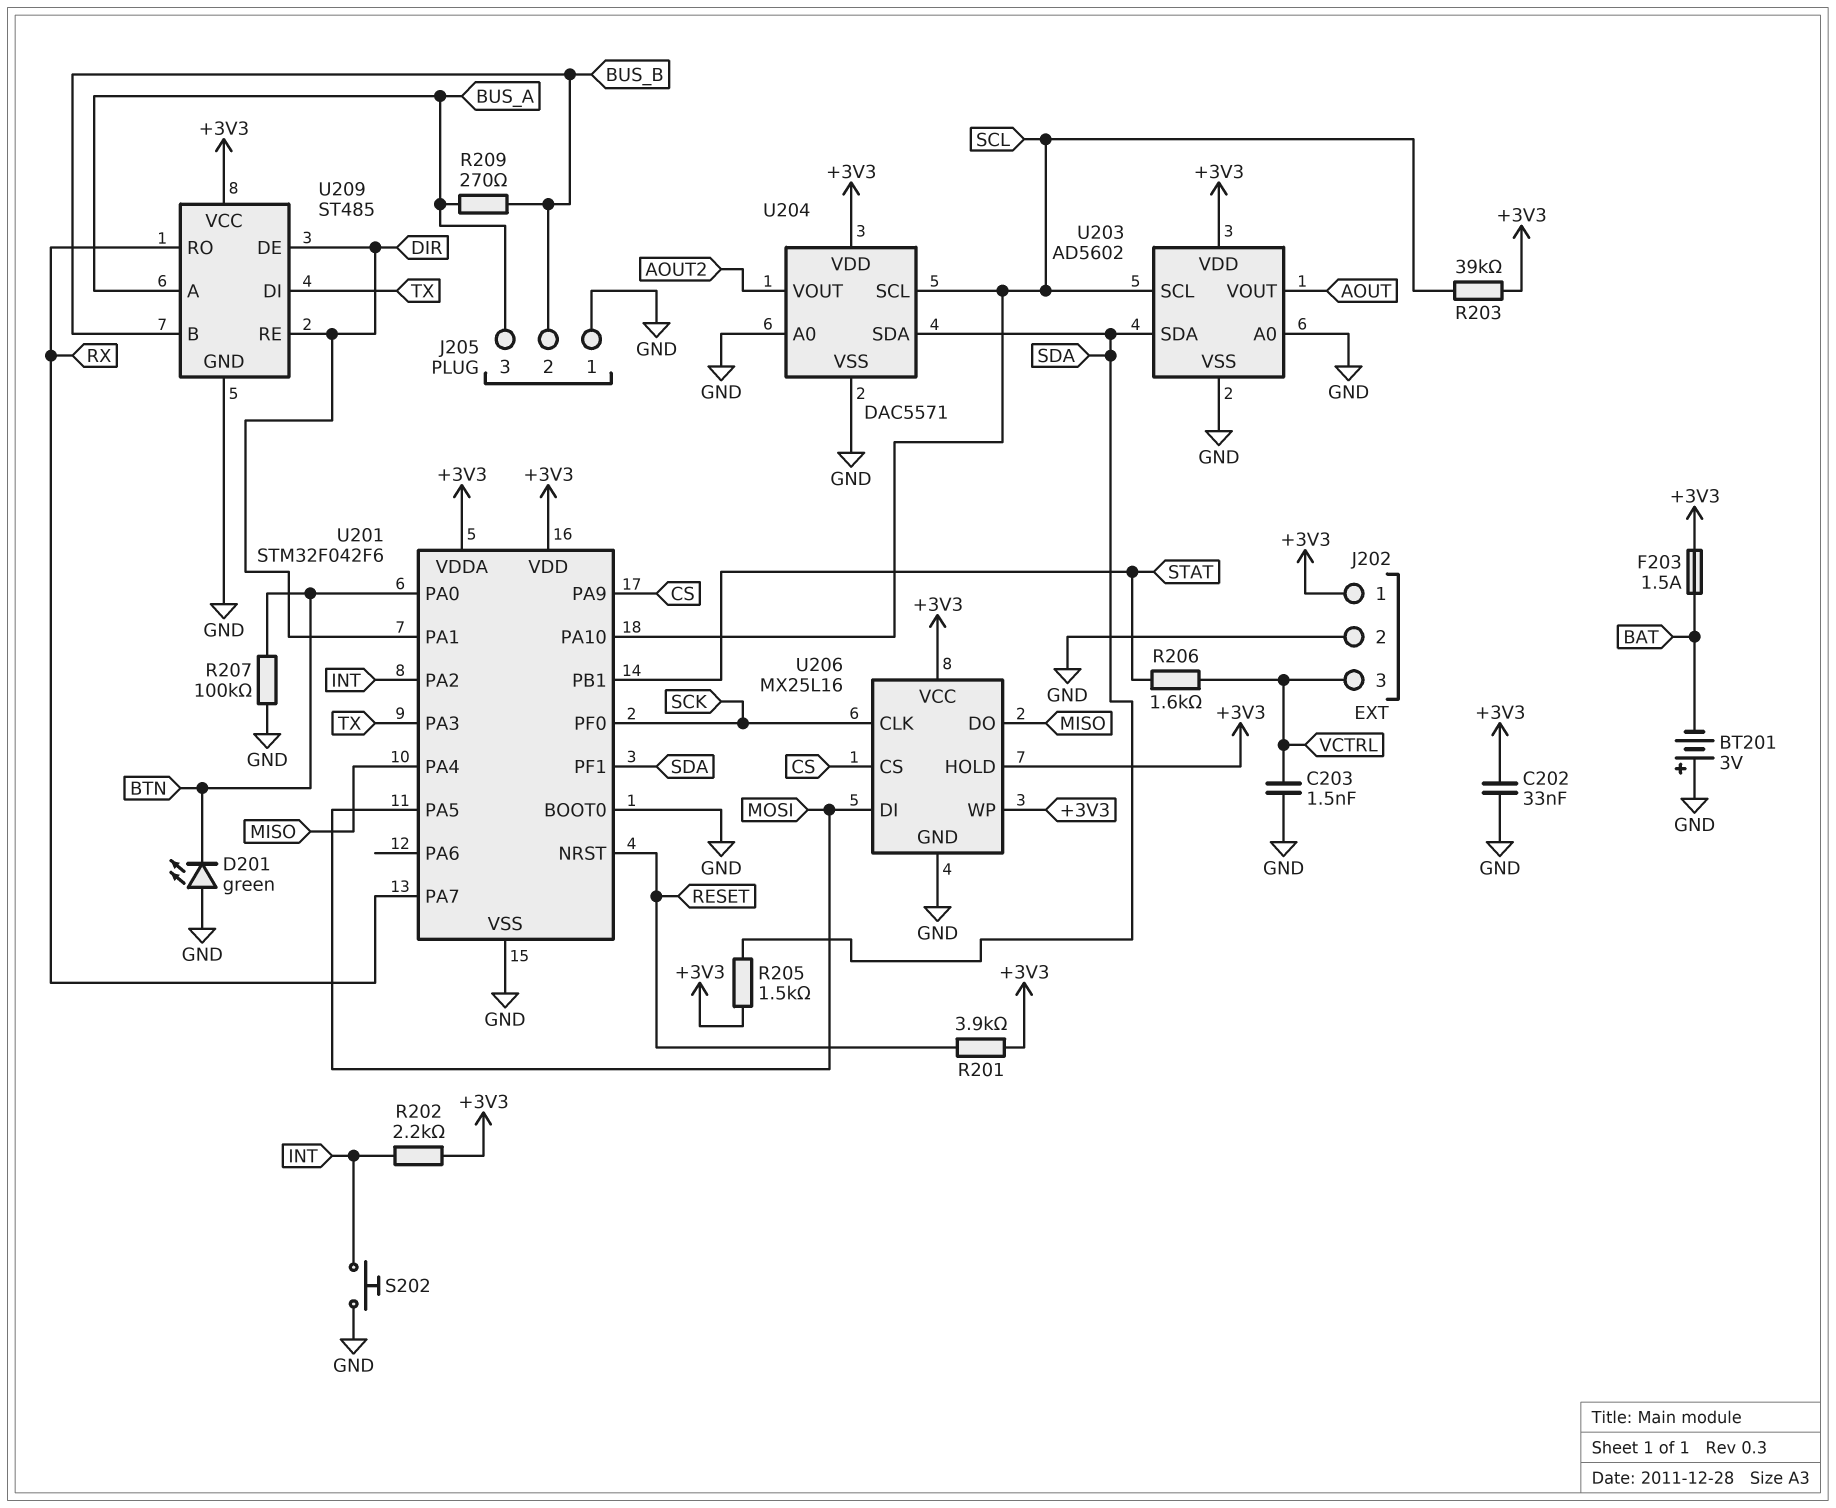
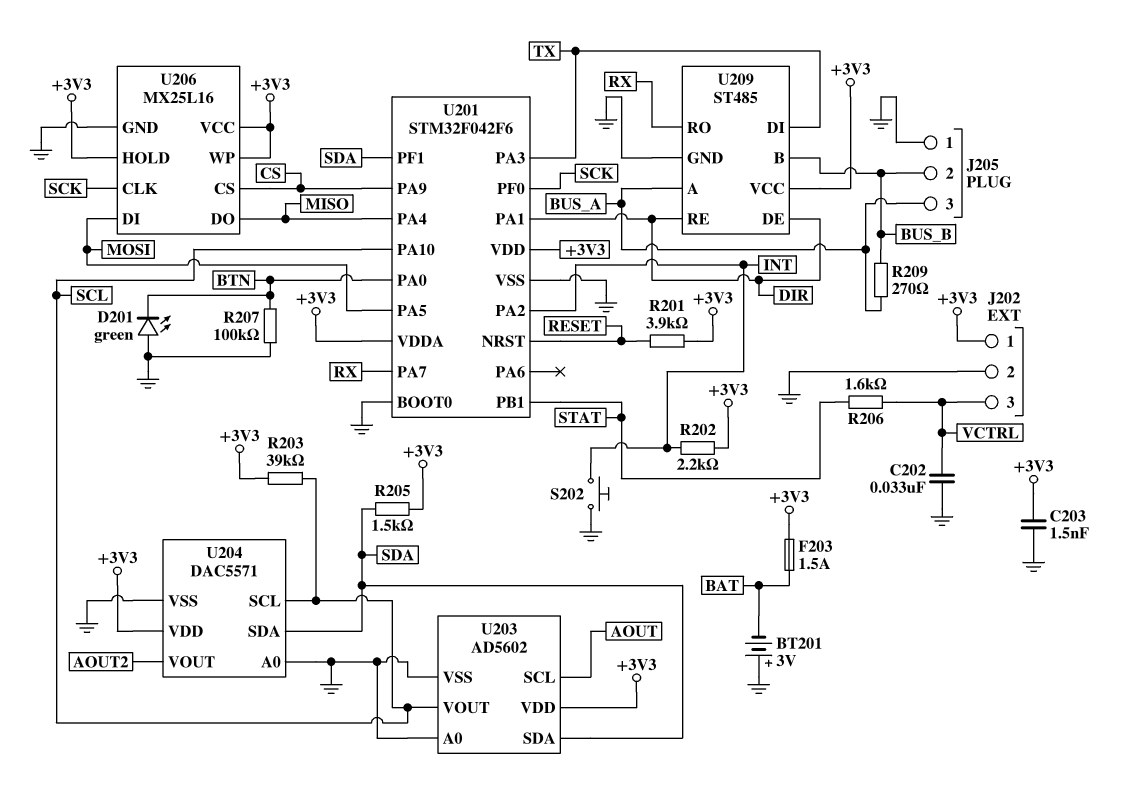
C202: 33nF (+3V3, GND) -> 33nF (GND, VCTRL)
C203: 1.5nF (GND, VCTRL) -> 1.5nF (+3V3, GND)
U203 pin SCL: SCL -> AOUT
U203 pin VOUT: AOUT -> SCL

